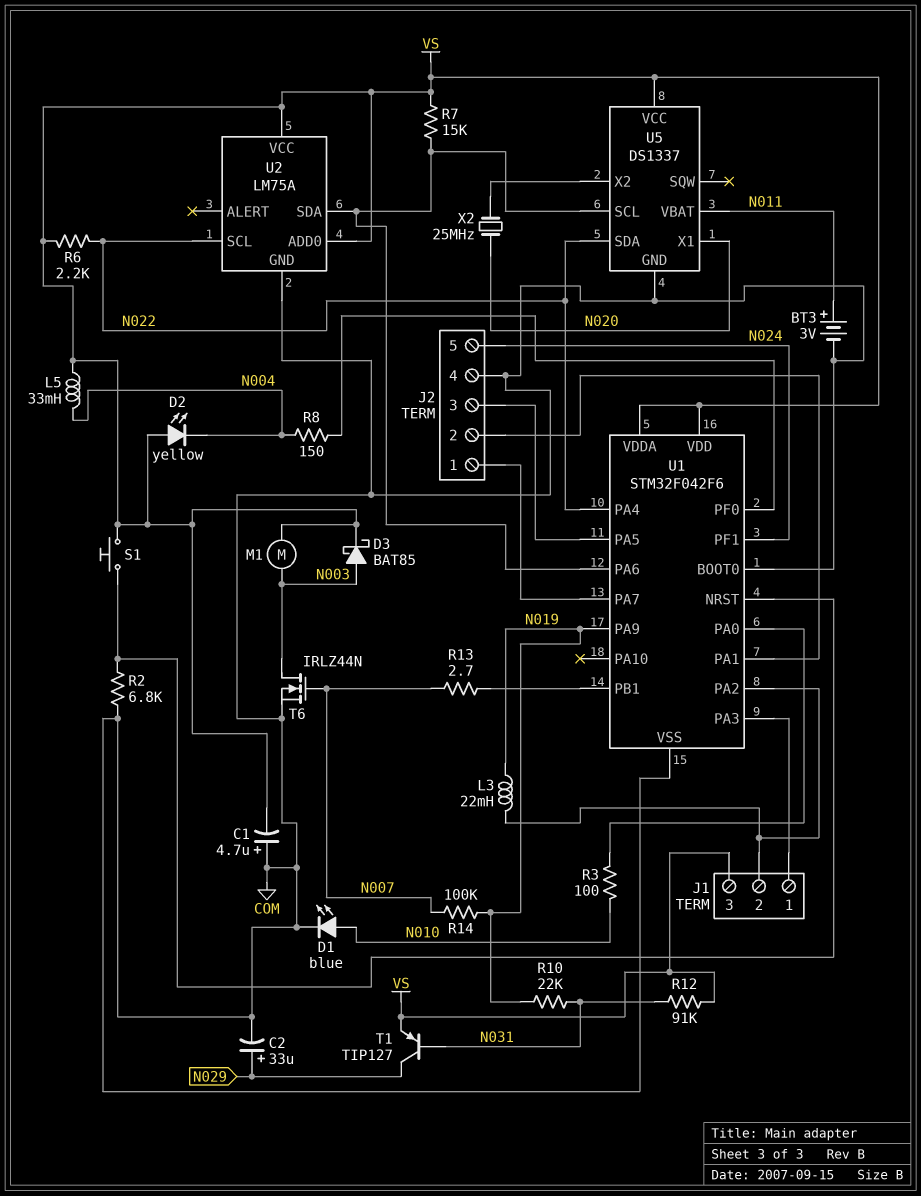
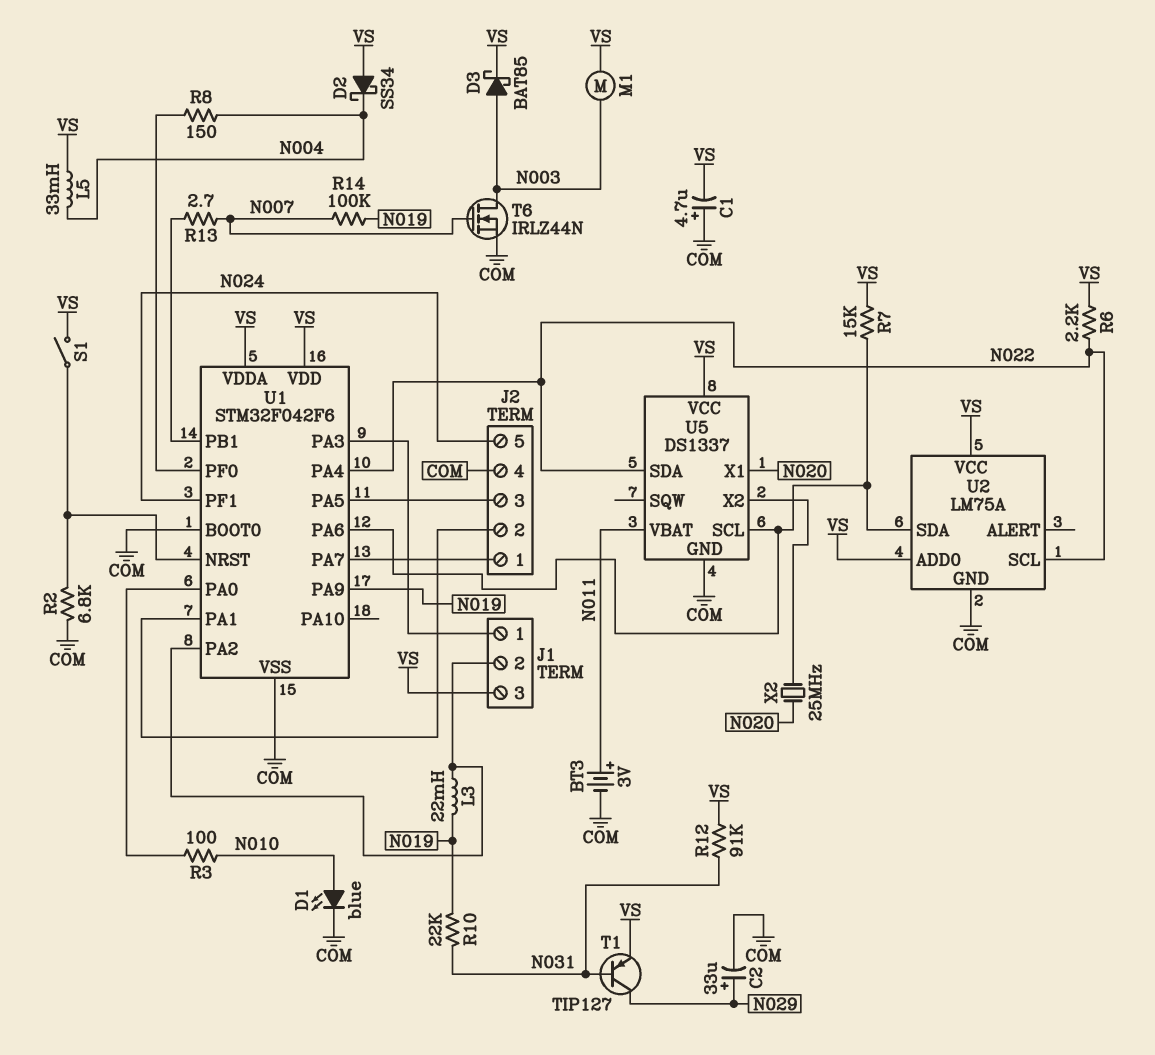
D2: LED yellow (A VS, K N004) -> schottky SS34 (A VS, K N004)
S1: button (U1/NRST, VS) -> switch (U1/NRST, VS)

